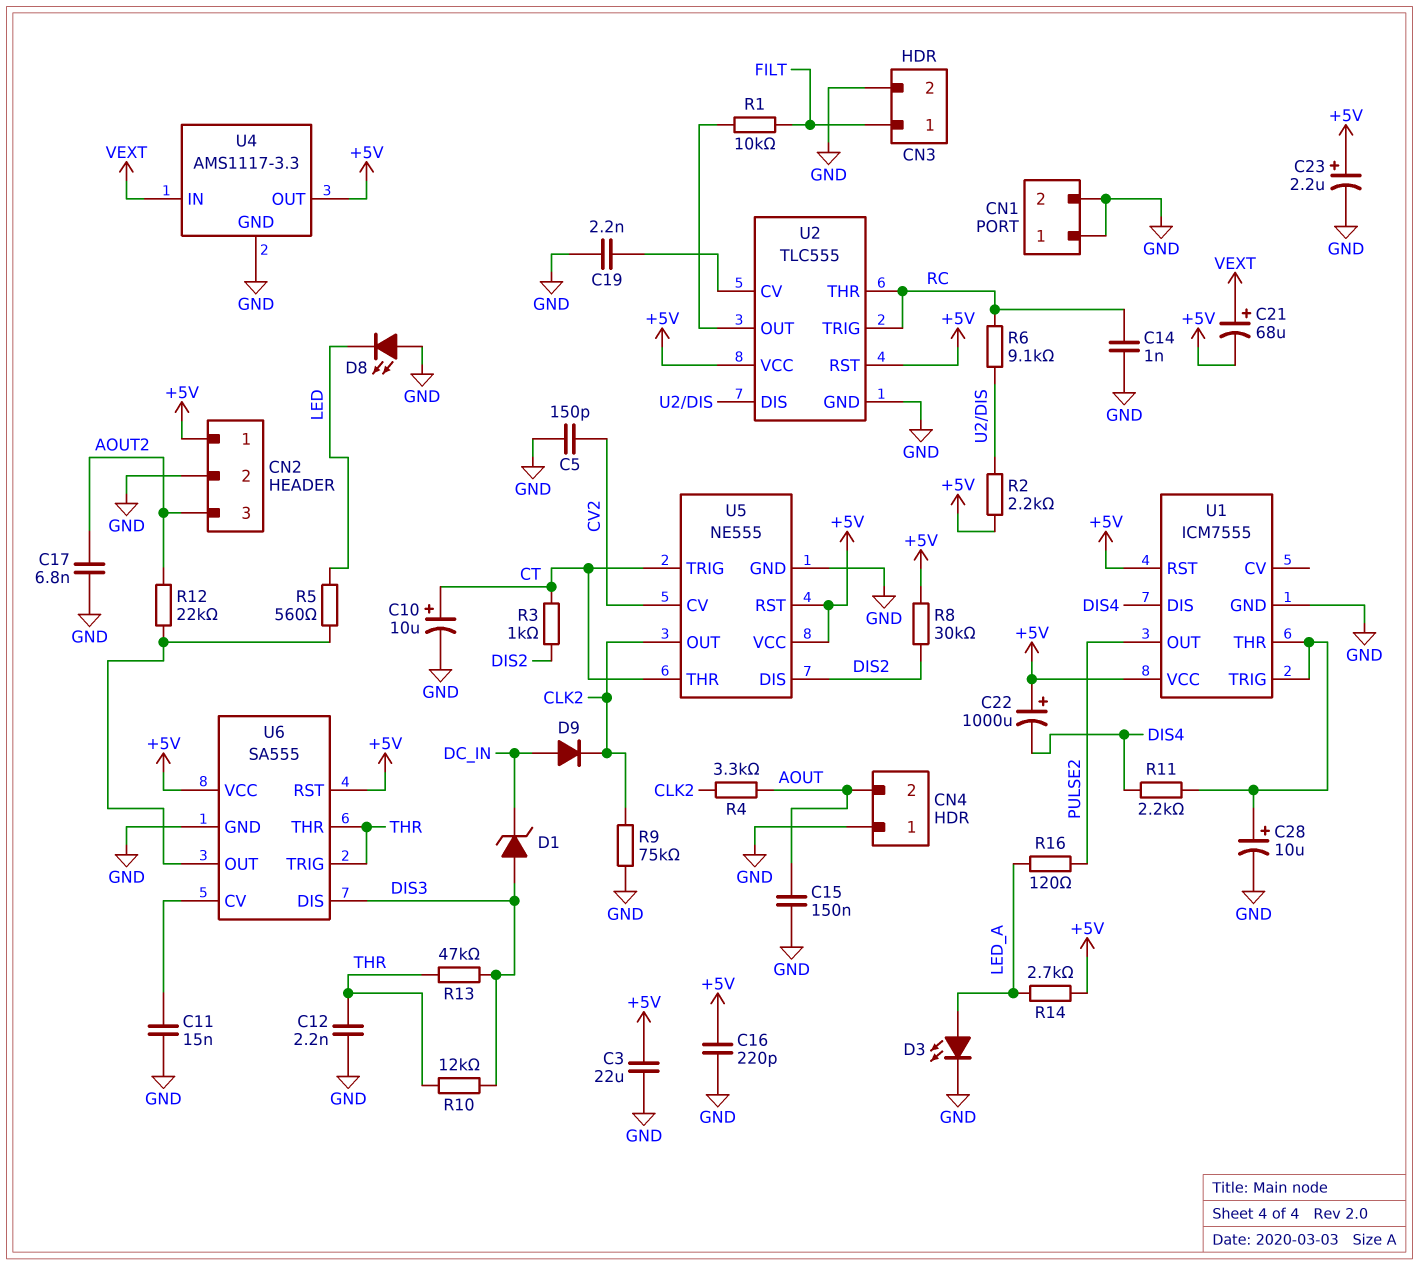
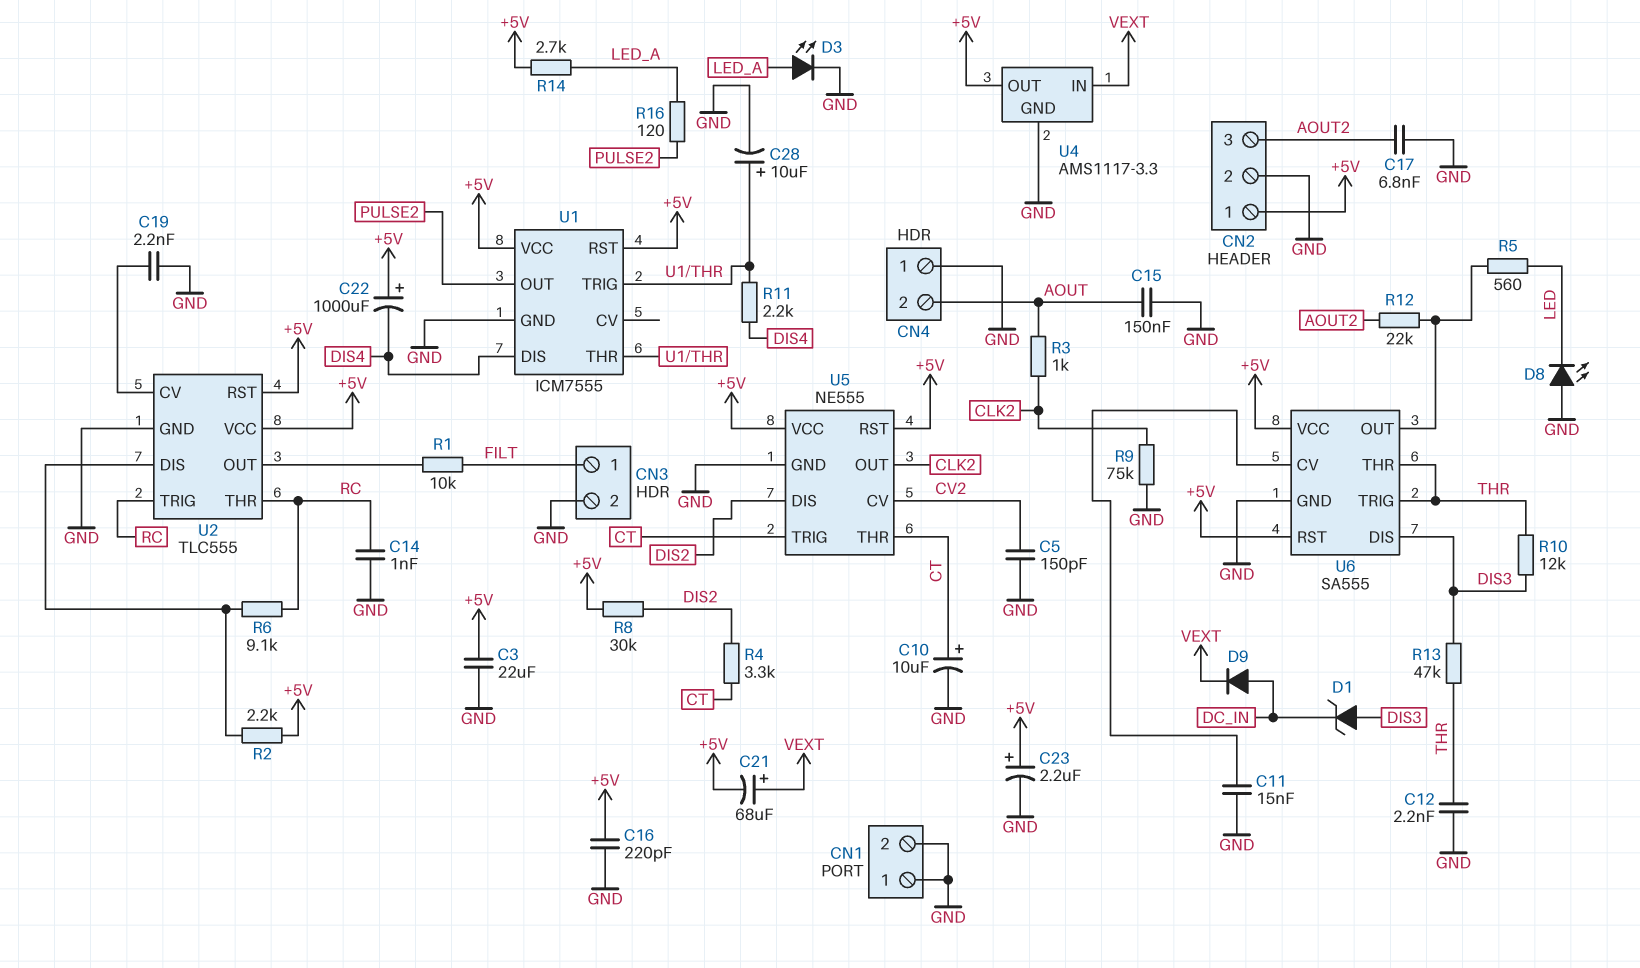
D9: diode (A DC_IN, K CLK2) -> diode (A DC_IN, K VEXT)
R3: 1k (CT, DIS2) -> 1k (AOUT, CLK2)
R4: 3.3k (AOUT, CLK2) -> 3.3k (CT, DIS2)

